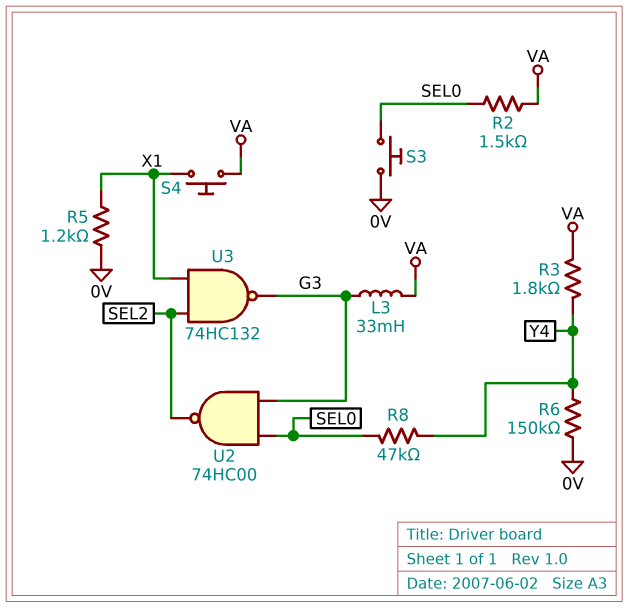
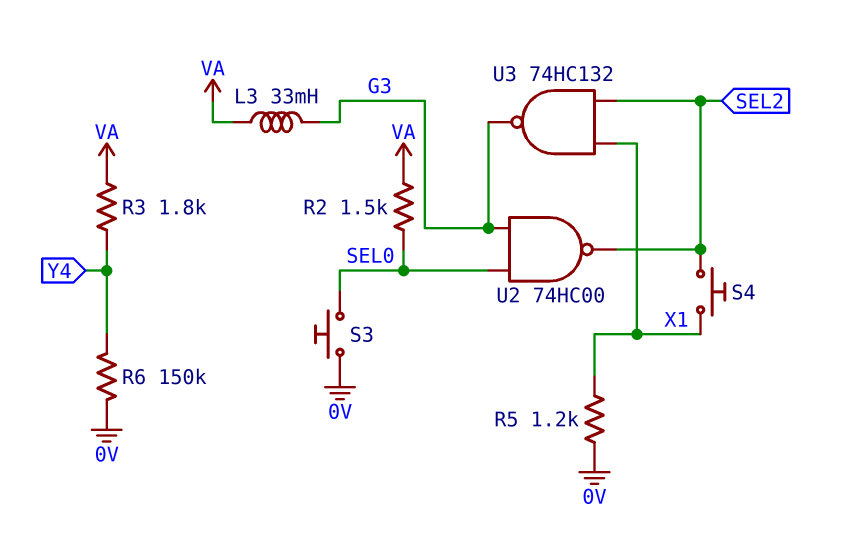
R8: 47k (SEL0, Y4) -> none
S4: button (VA, X1) -> button (SEL2, X1)

